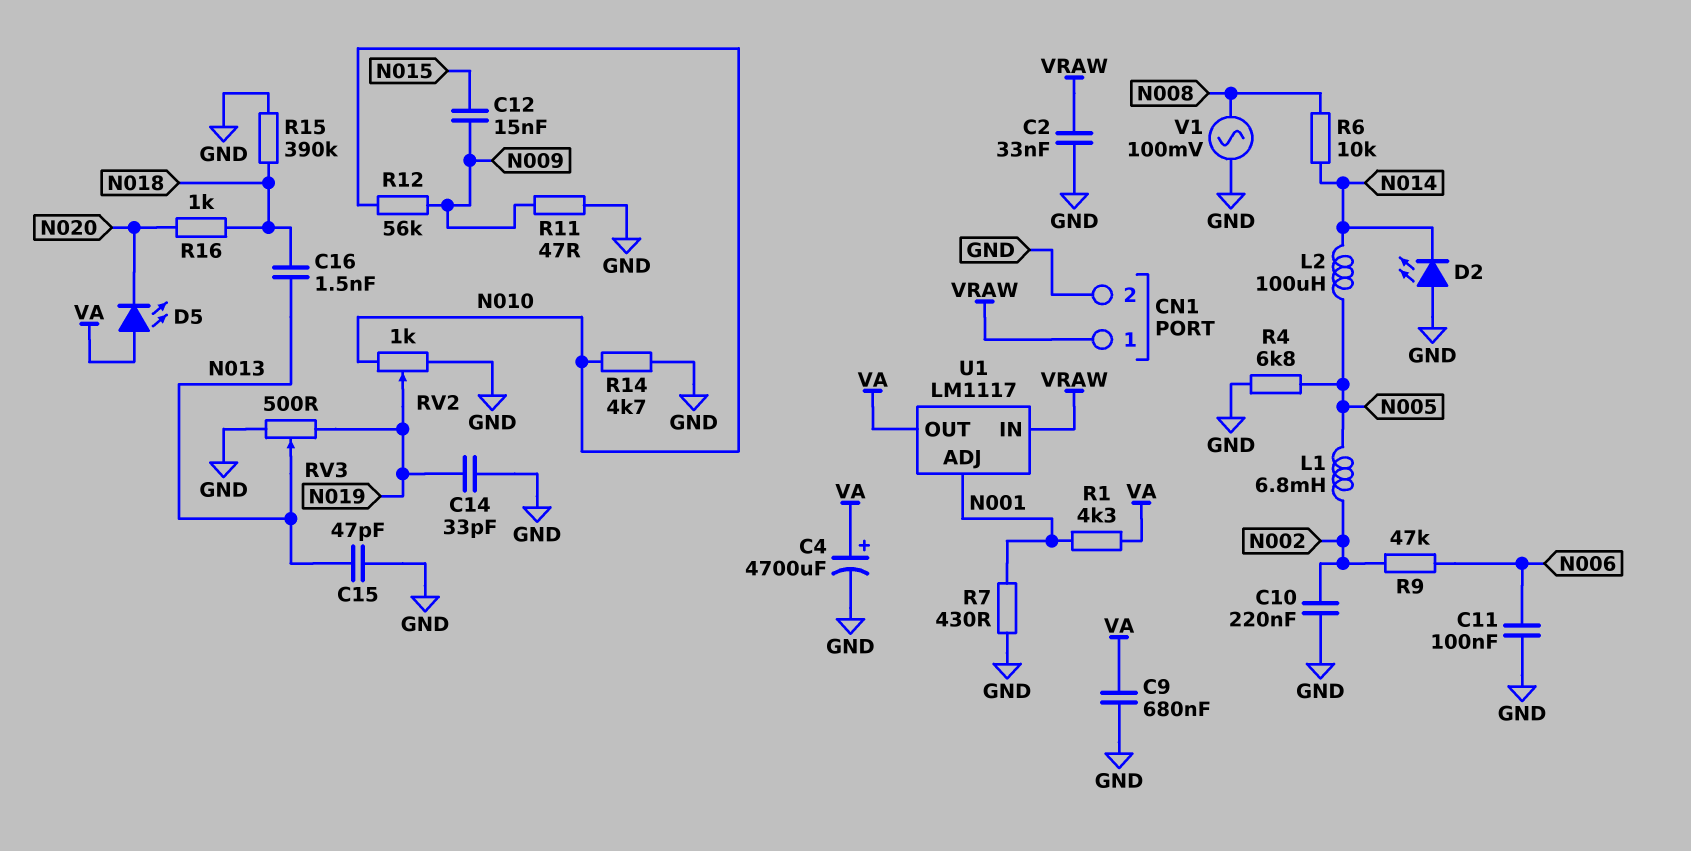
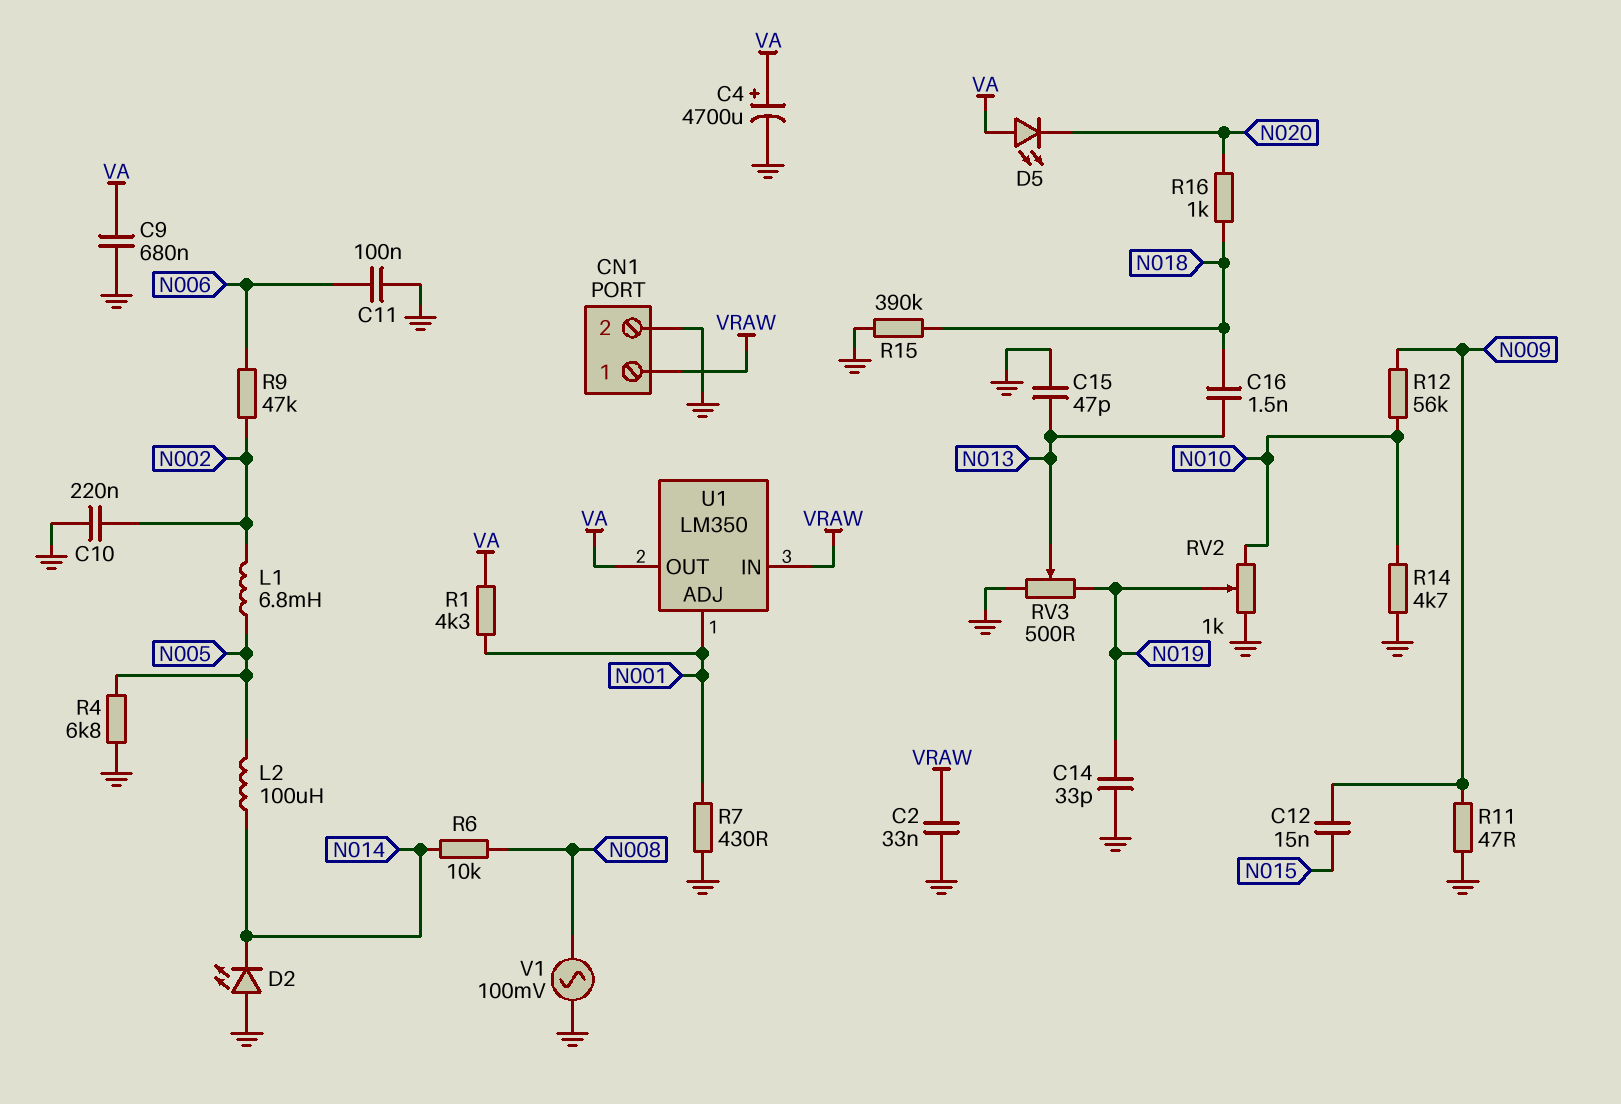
U1: LM1117 -> LM350

